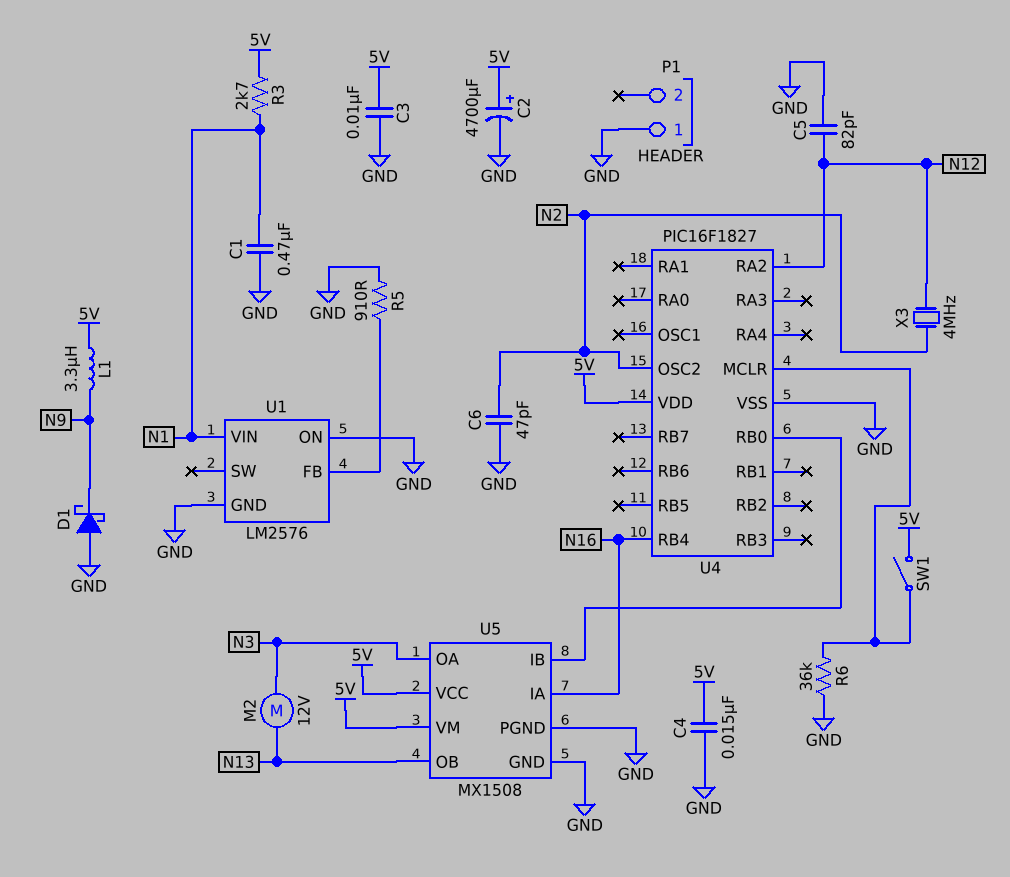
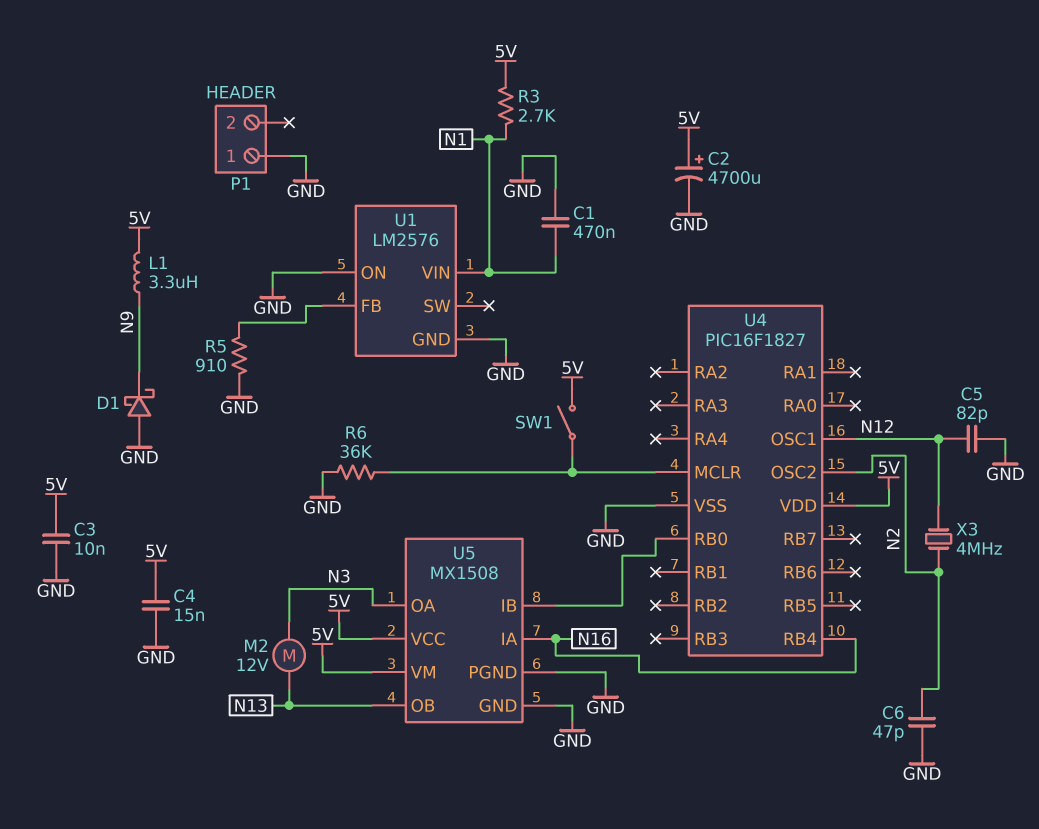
U4 pin OSC1: none -> N12
U4 pin RA2: N12 -> none

